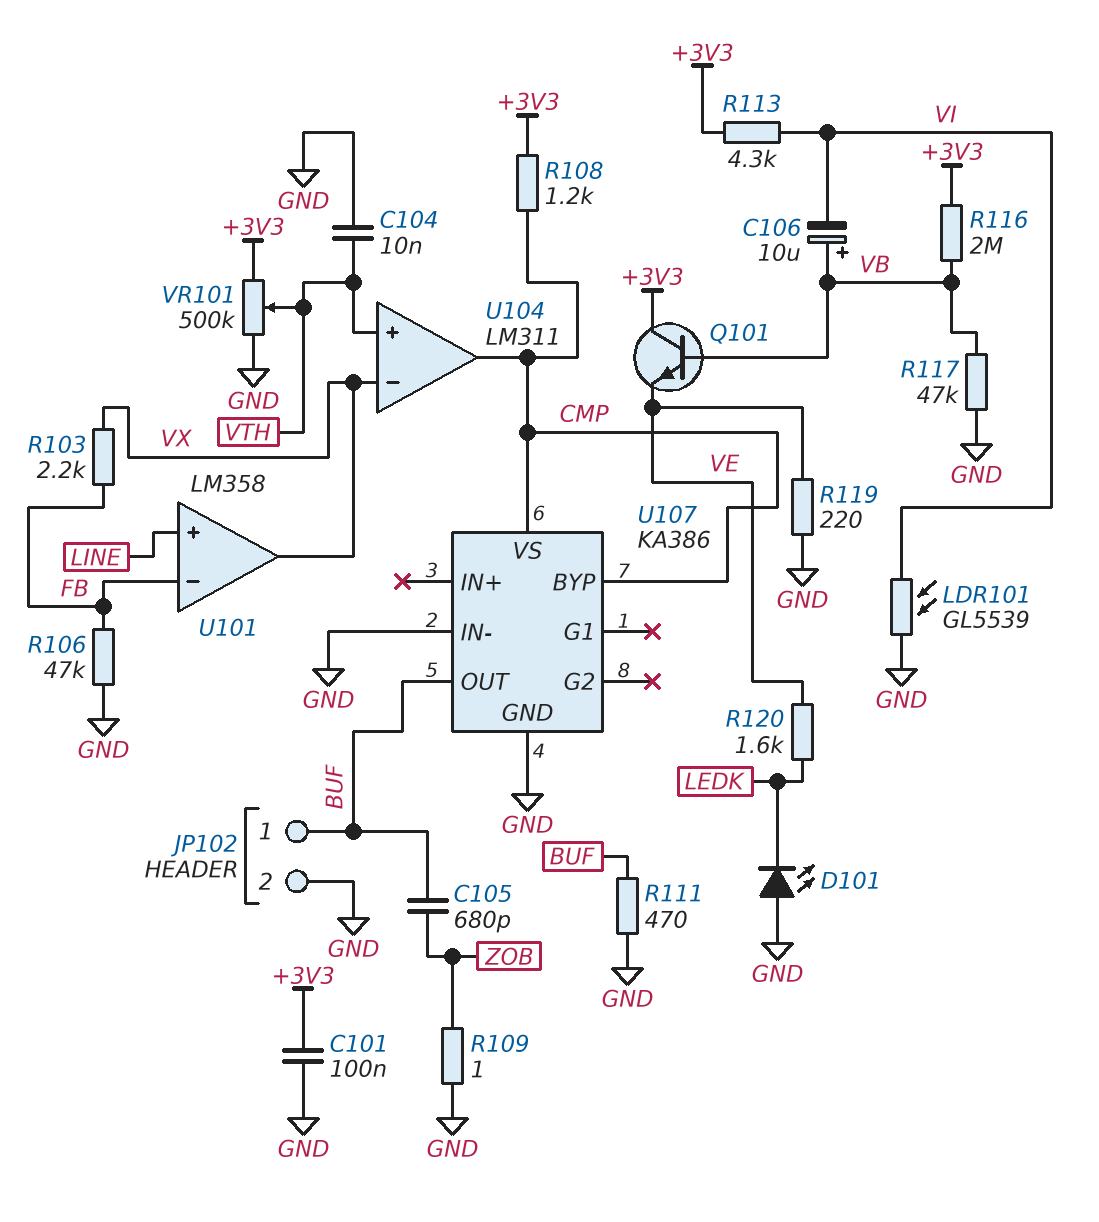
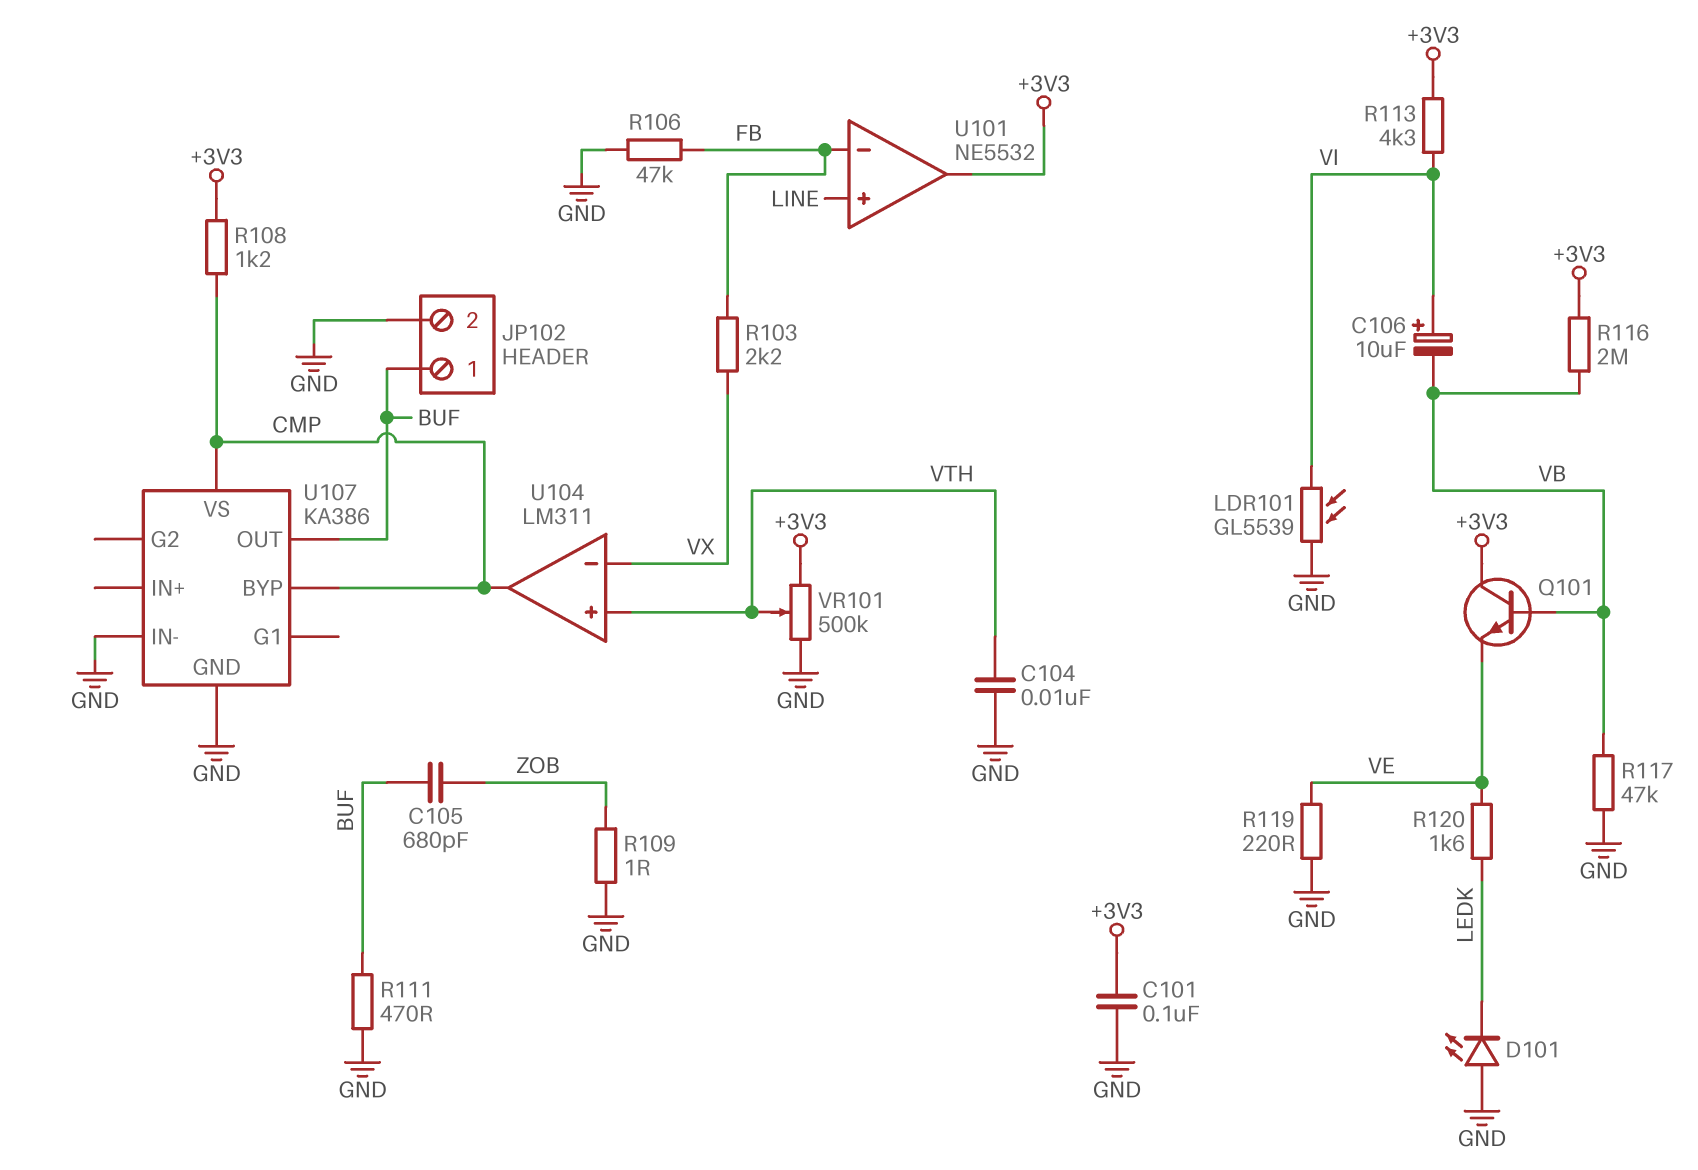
C106: 10uF (plus VB, minus VI) -> 10uF (plus VI, minus VB)
U101: LM358 -> NE5532
U101 pin out: VX -> +3V3

